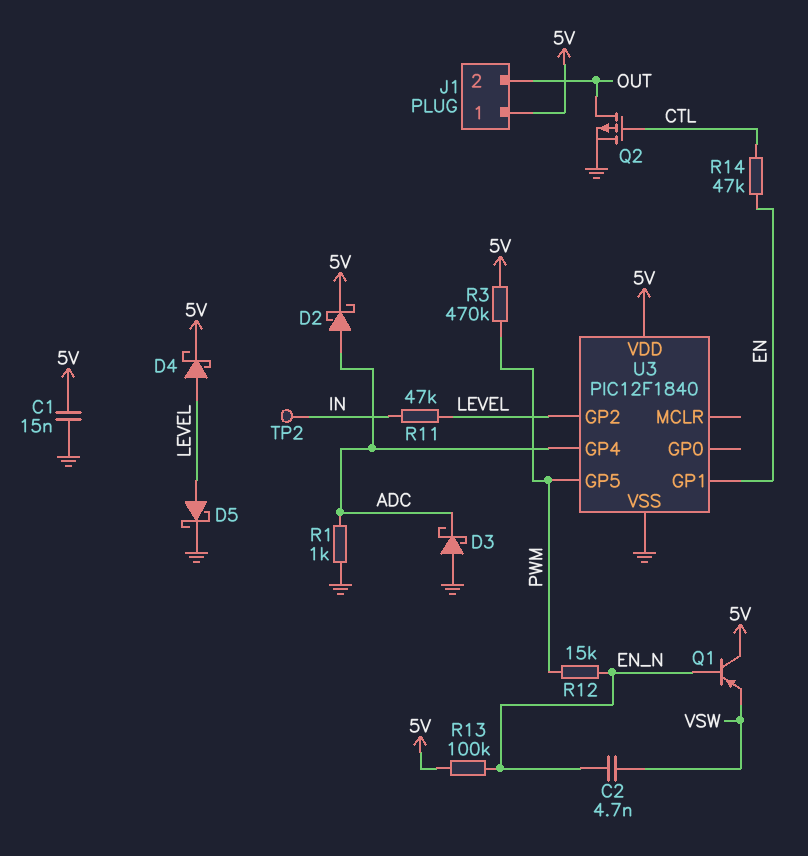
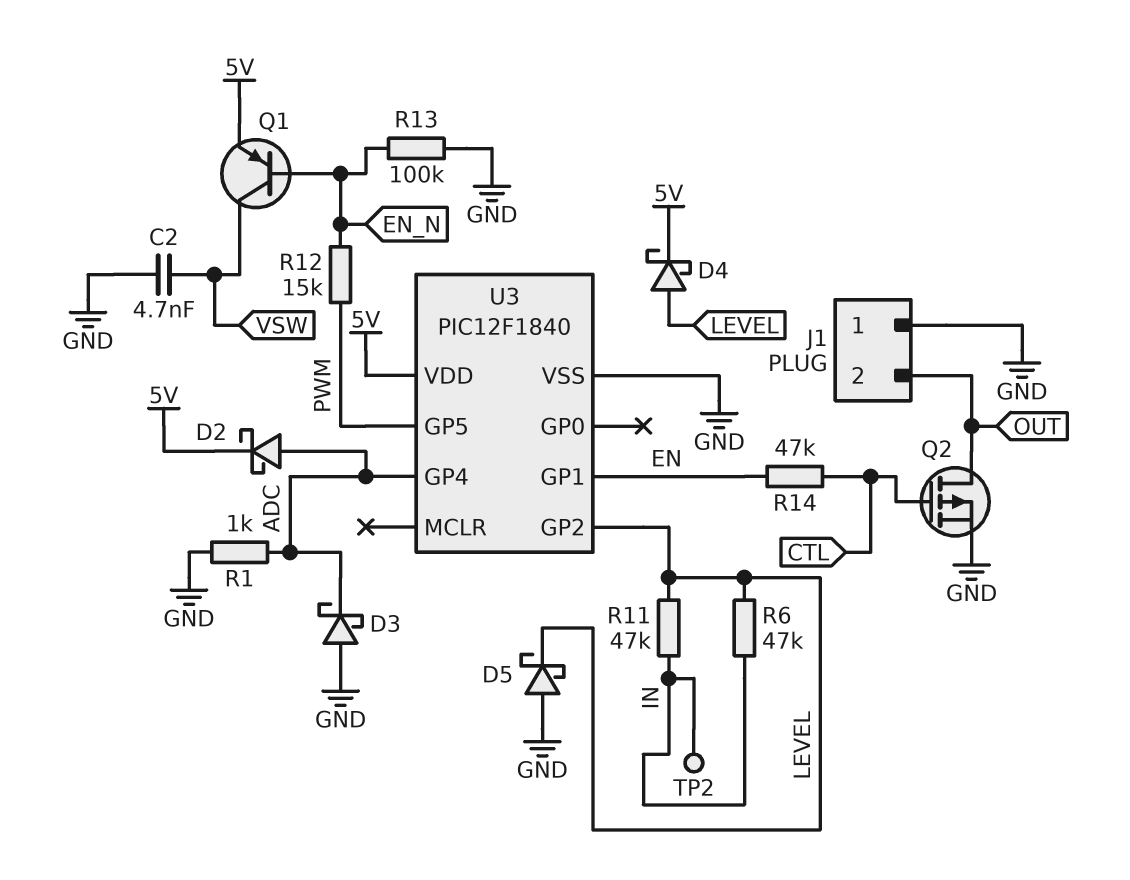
C1: 15nF (5V, GND) -> none
C2: 4.7nF (EN_N, VSW) -> 4.7nF (GND, VSW)
D5: schottky (A LEVEL, K GND) -> schottky (A GND, K LEVEL)
J1 pin 1: 5V -> GND
Q1: PNP (B EN_N, C 5V, E VSW) -> PNP (B EN_N, C VSW, E 5V)
R3: 470k (5V, PWM) -> none
R6: none -> 47k (IN, LEVEL)
R13: 100k (5V, EN_N) -> 100k (EN_N, GND)

